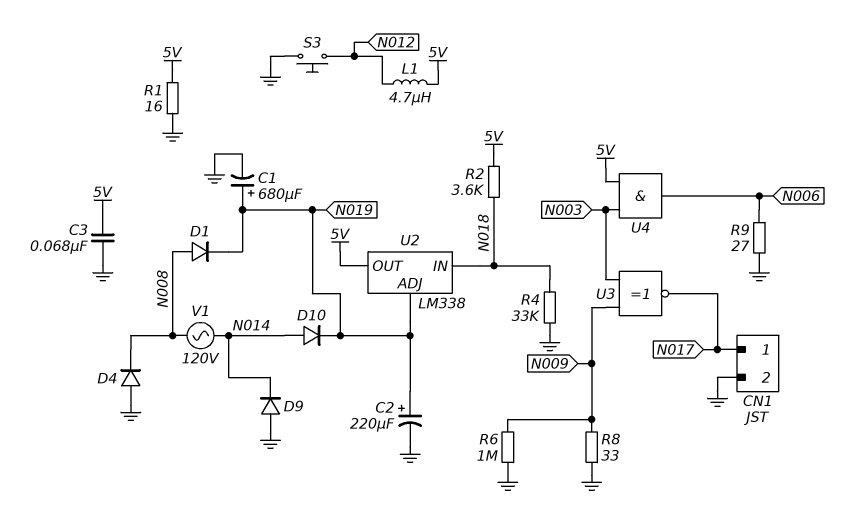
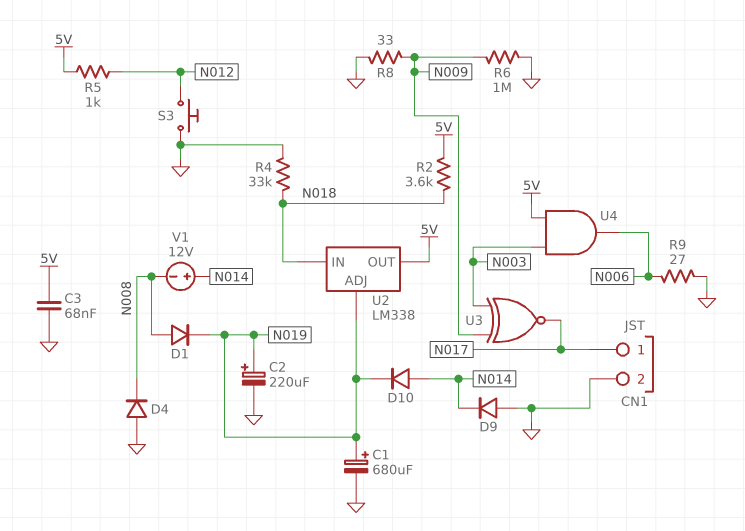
L1: 4.7uH (5V, N012) -> none
R1: 16 (5V, GND) -> none
R5: none -> 1k (5V, N012)
V1: AC 120V (N008, N014) -> 12V (plus N014, minus N008)

